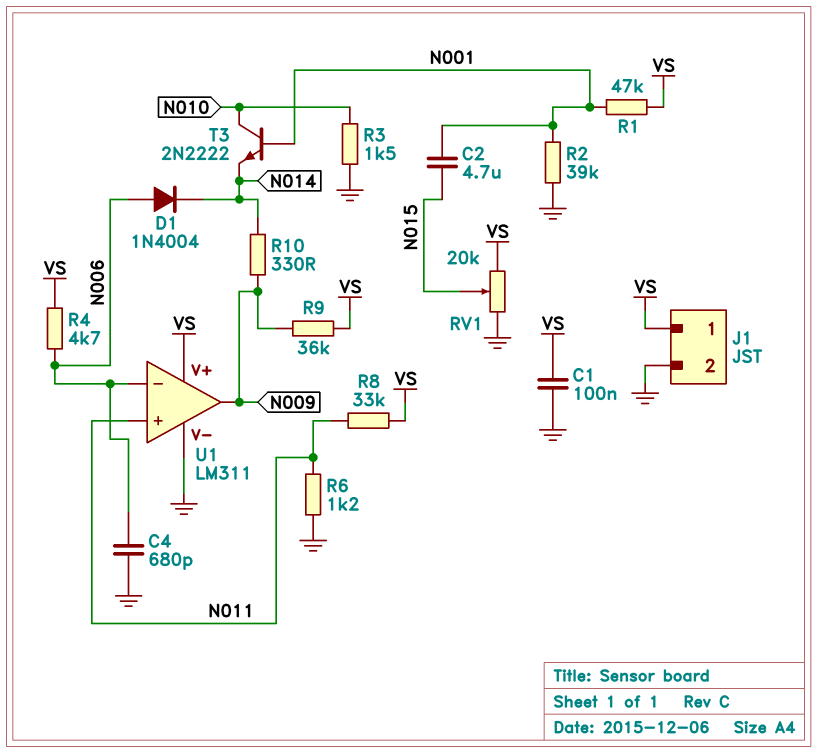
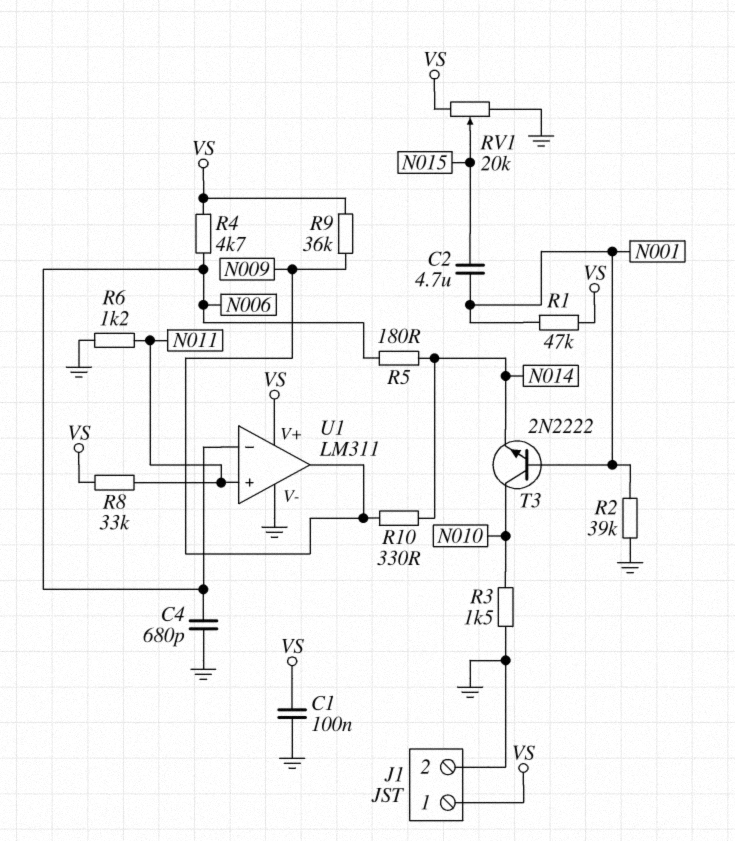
D1: diode 1N4004 (A N006, K N014) -> none
R5: none -> 180 (N006, N014)

